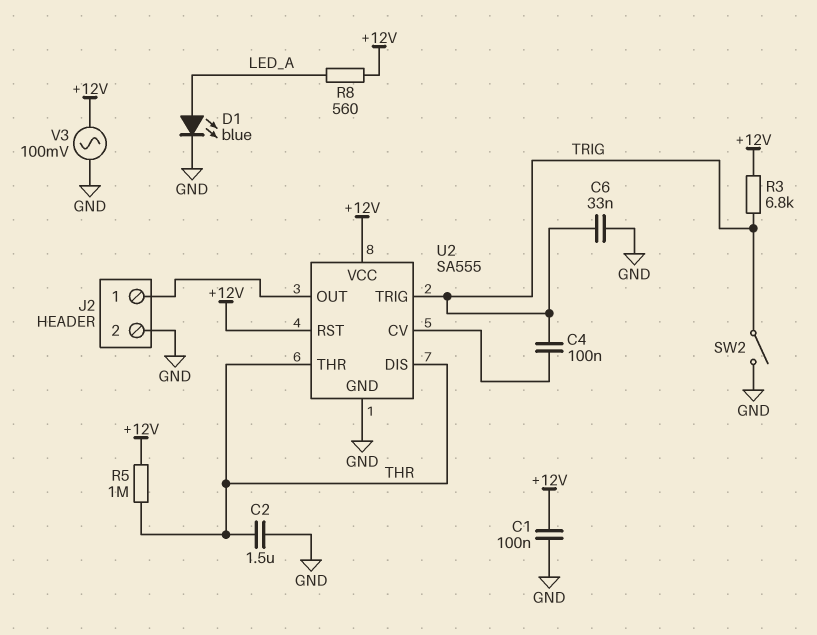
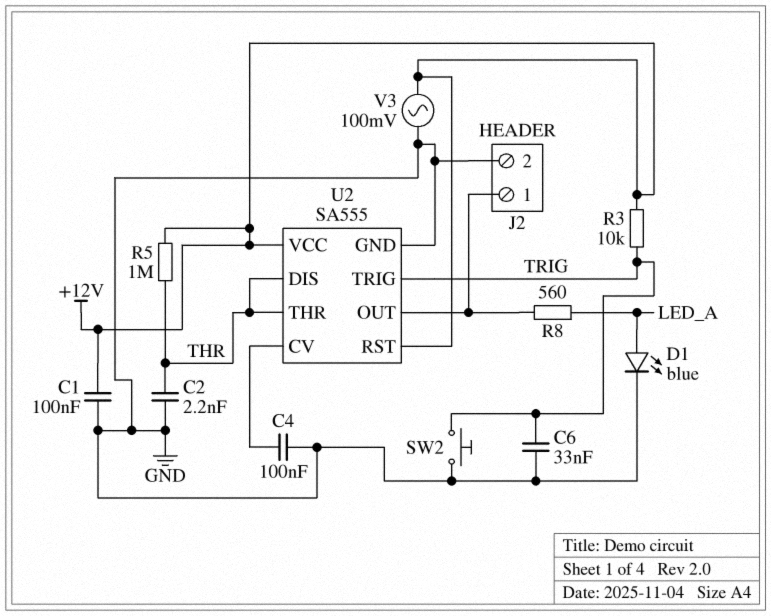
C2: 1.5uF (GND, THR) -> 2.2nF (GND, THR)
C4: 100nF (TRIG, U2/CV) -> 100nF (GND, U2/CV)
R3: 6.8k (+12V, TRIG) -> 10k (+12V, TRIG)
R8: 560 (+12V, LED_A) -> 560 (J2/1, LED_A)
SW2: switch (GND, TRIG) -> button (GND, TRIG)

